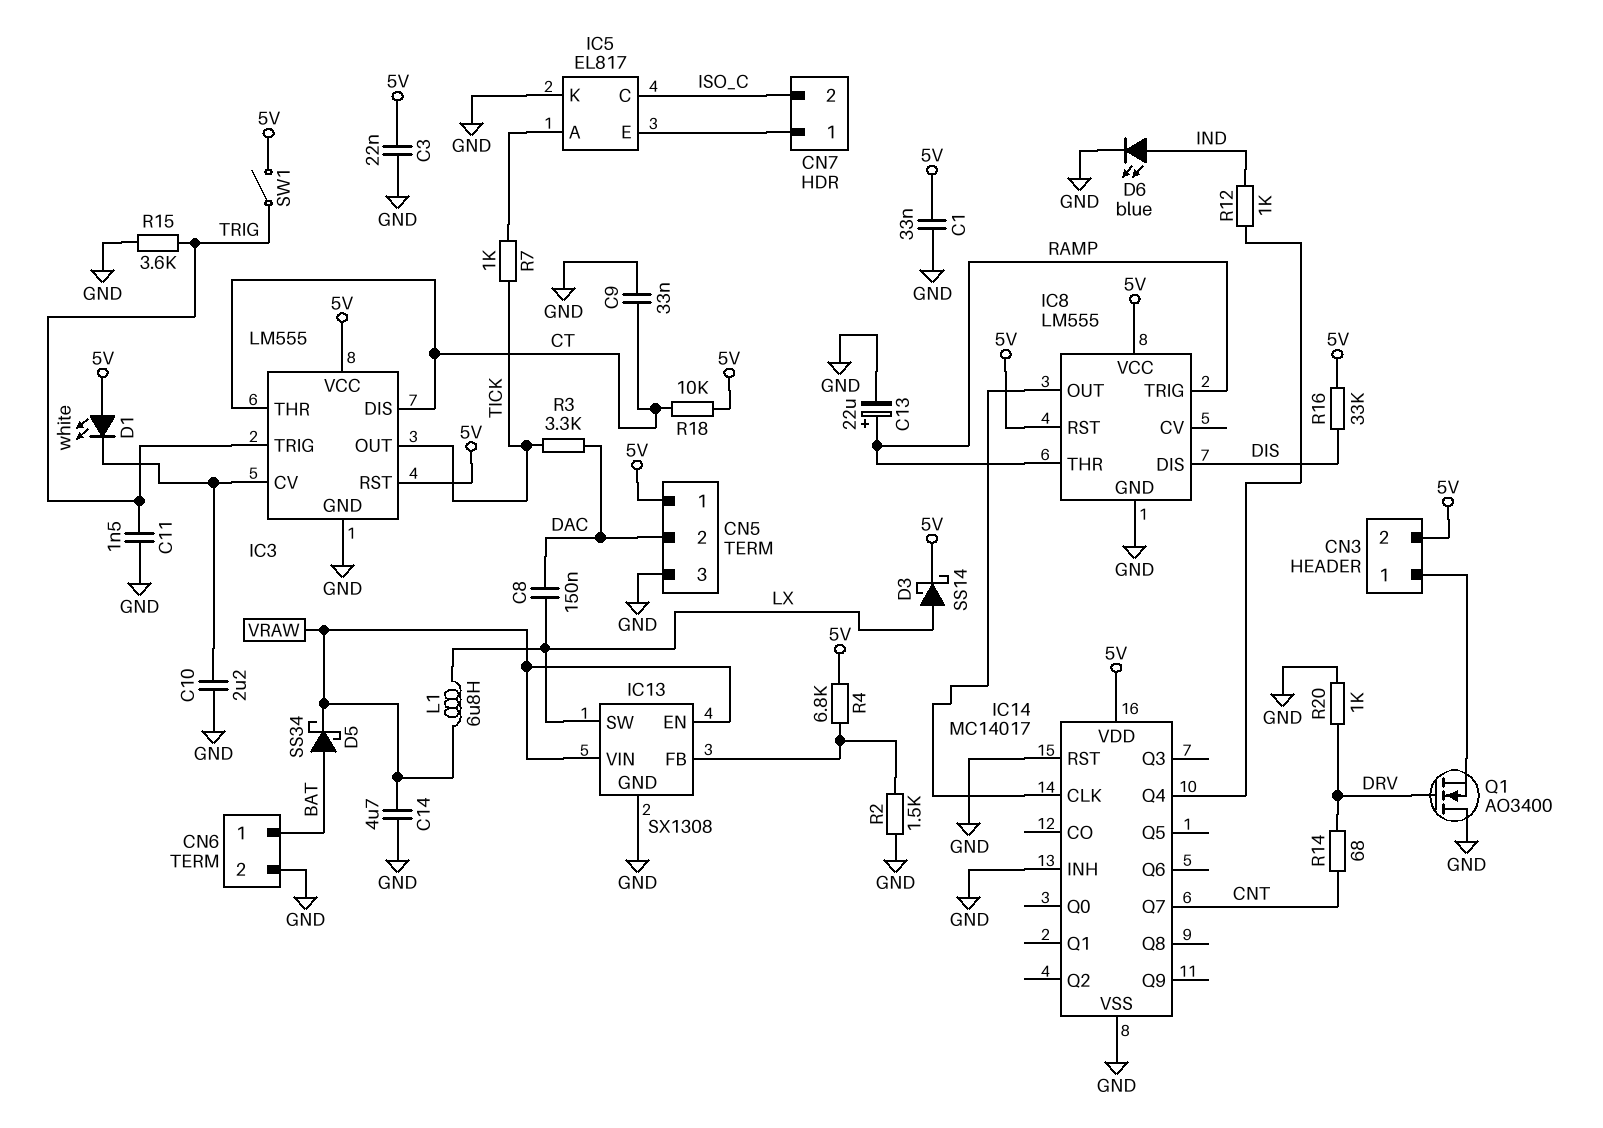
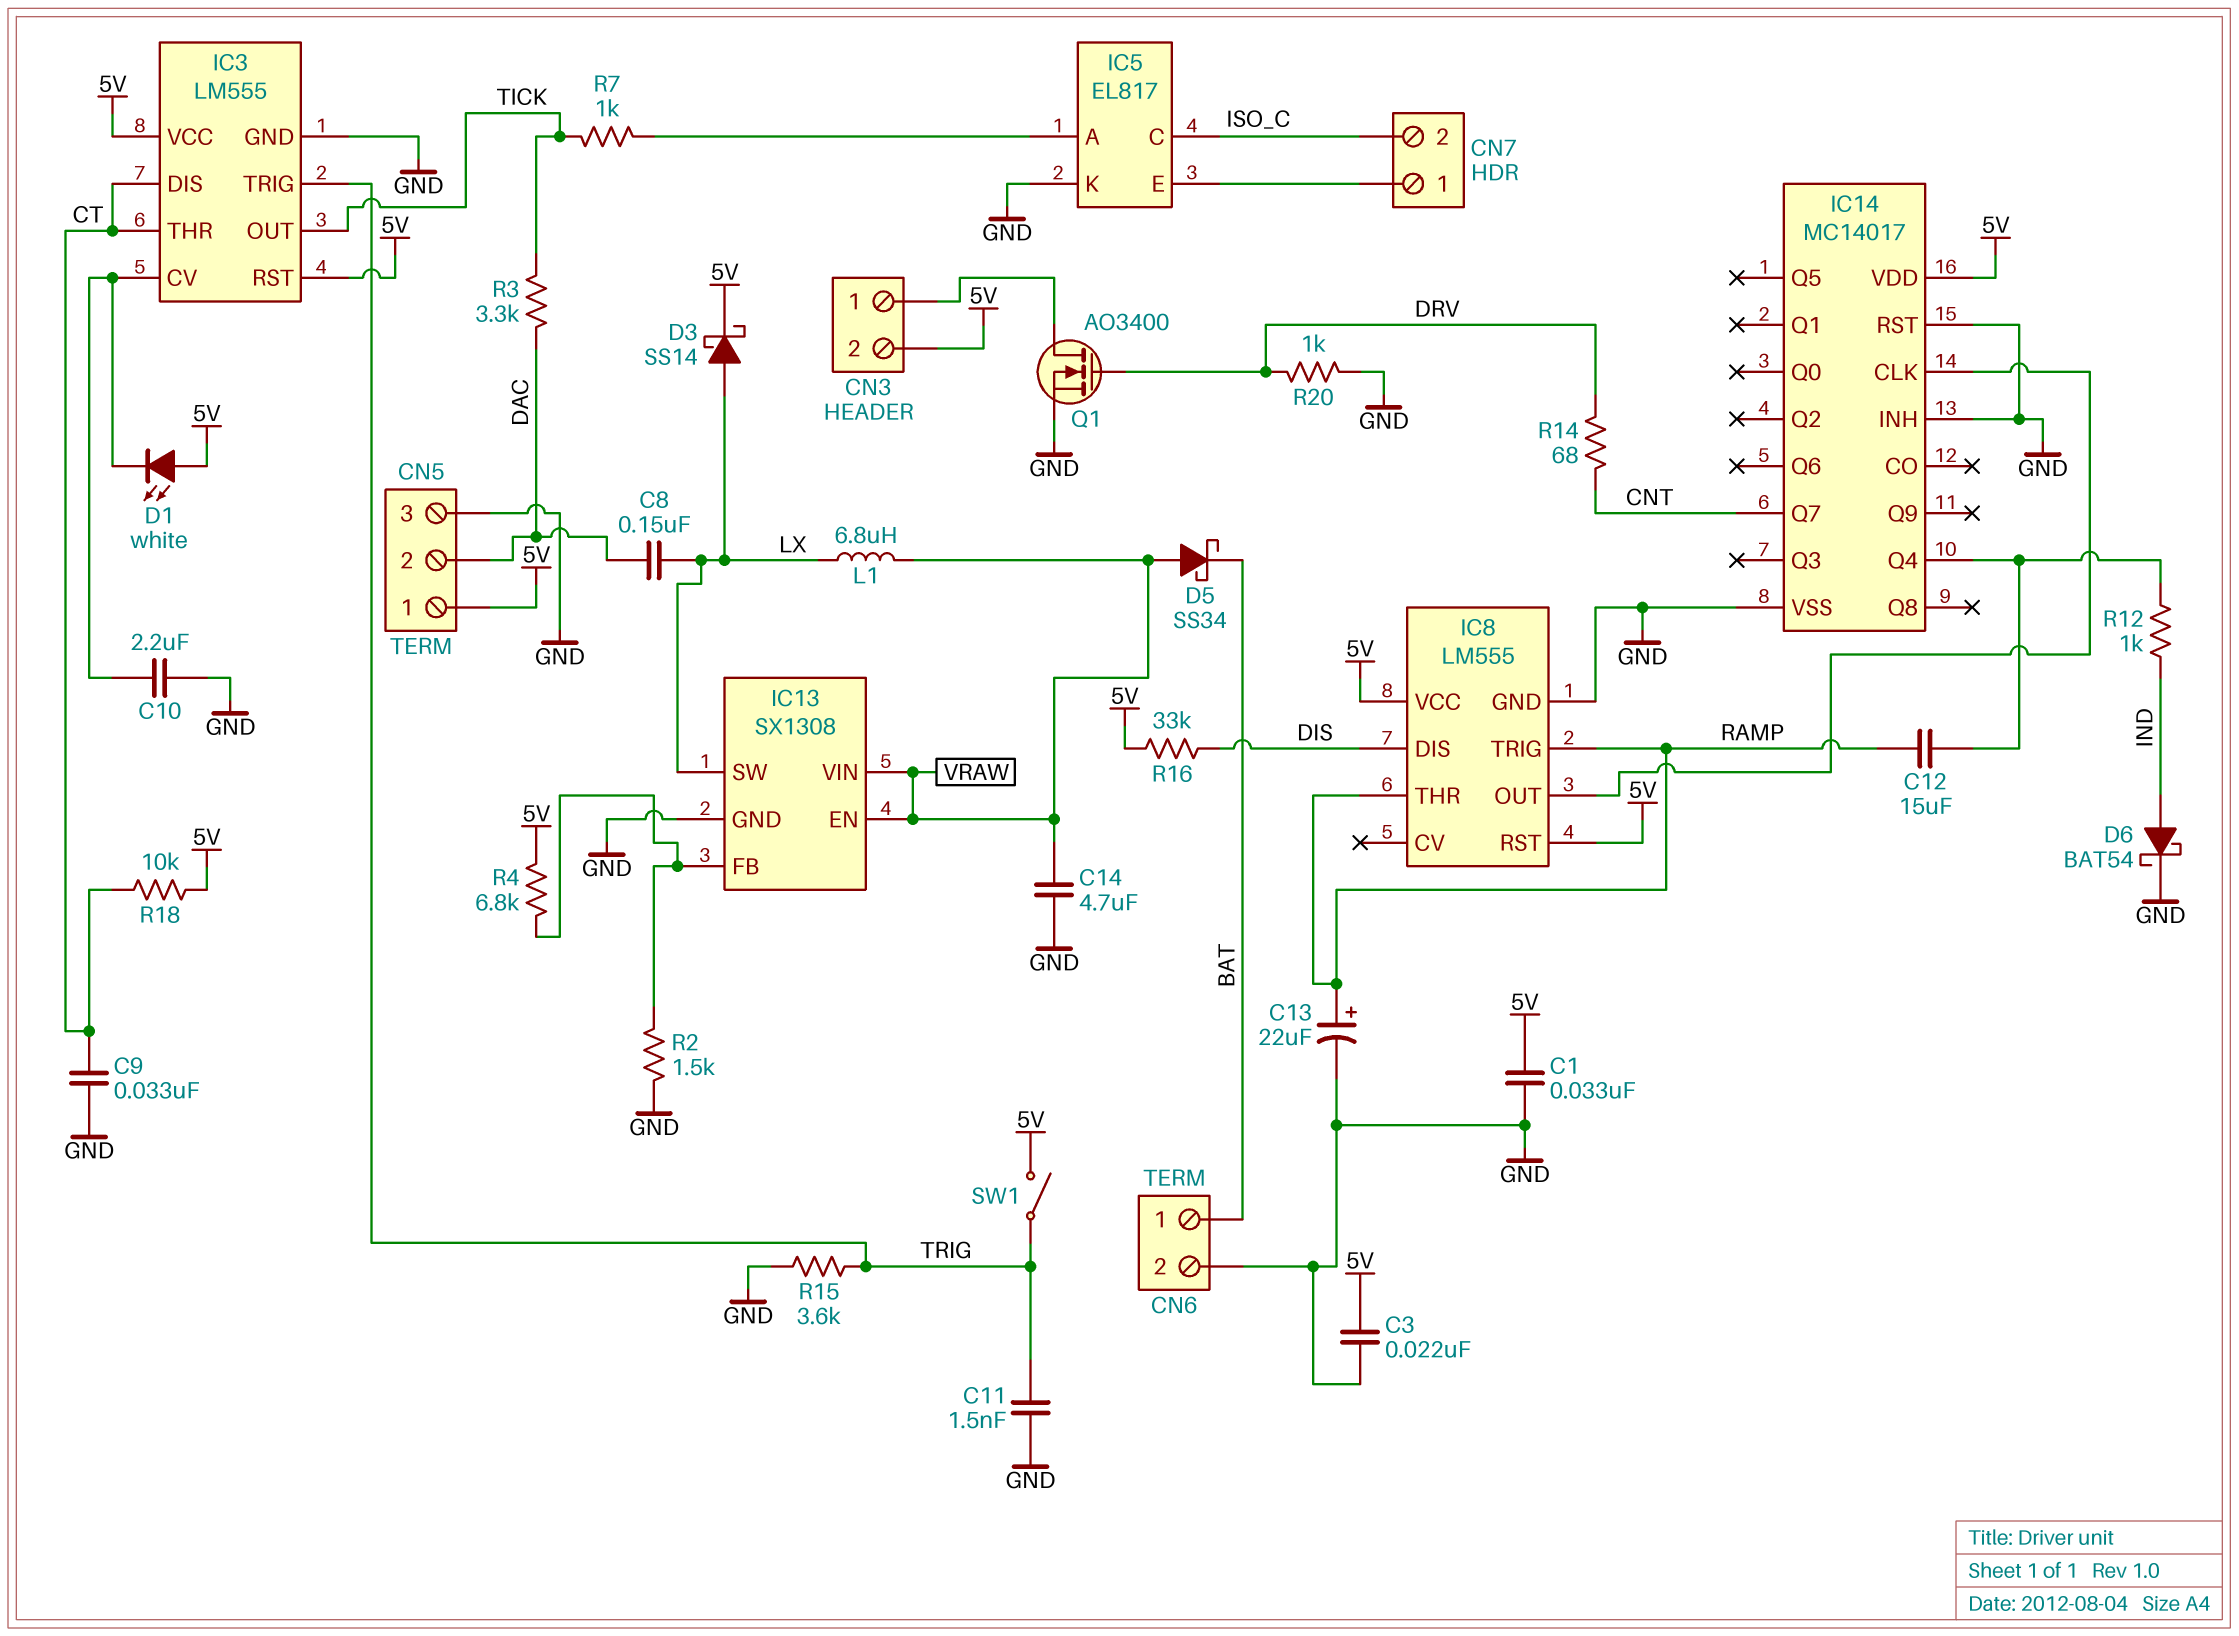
C12: none -> 15uF (IC14/Q4, RAMP)
D5: schottky SS34 (A BAT, K VRAW) -> schottky SS34 (A VRAW, K BAT)
D6: LED blue (A IND, K GND) -> schottky BAT54 (A IND, K GND)
Q1: NMOS AO3400 (G DRV, D GND, S CN3/1) -> NMOS AO3400 (G DRV, D CN3/1, S GND)

